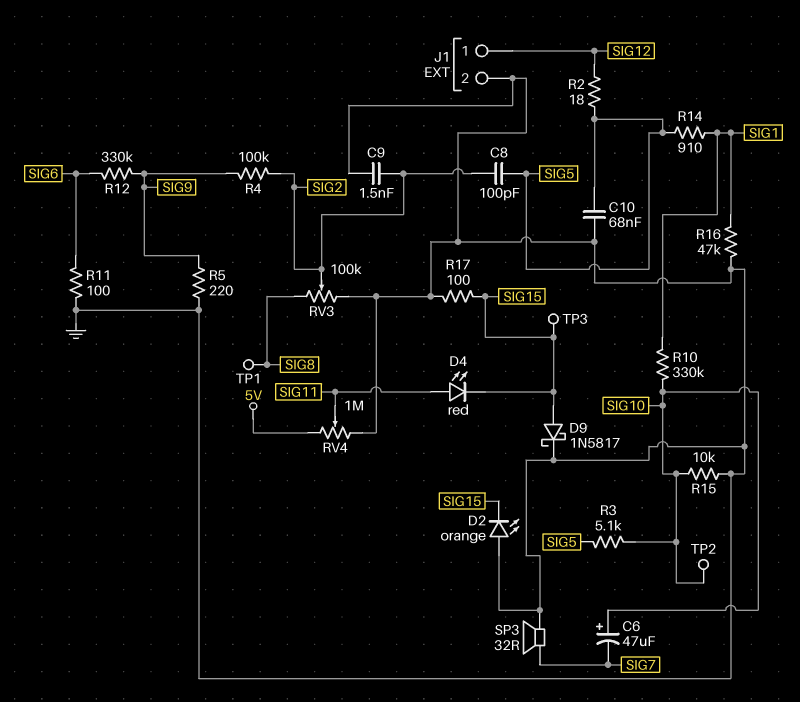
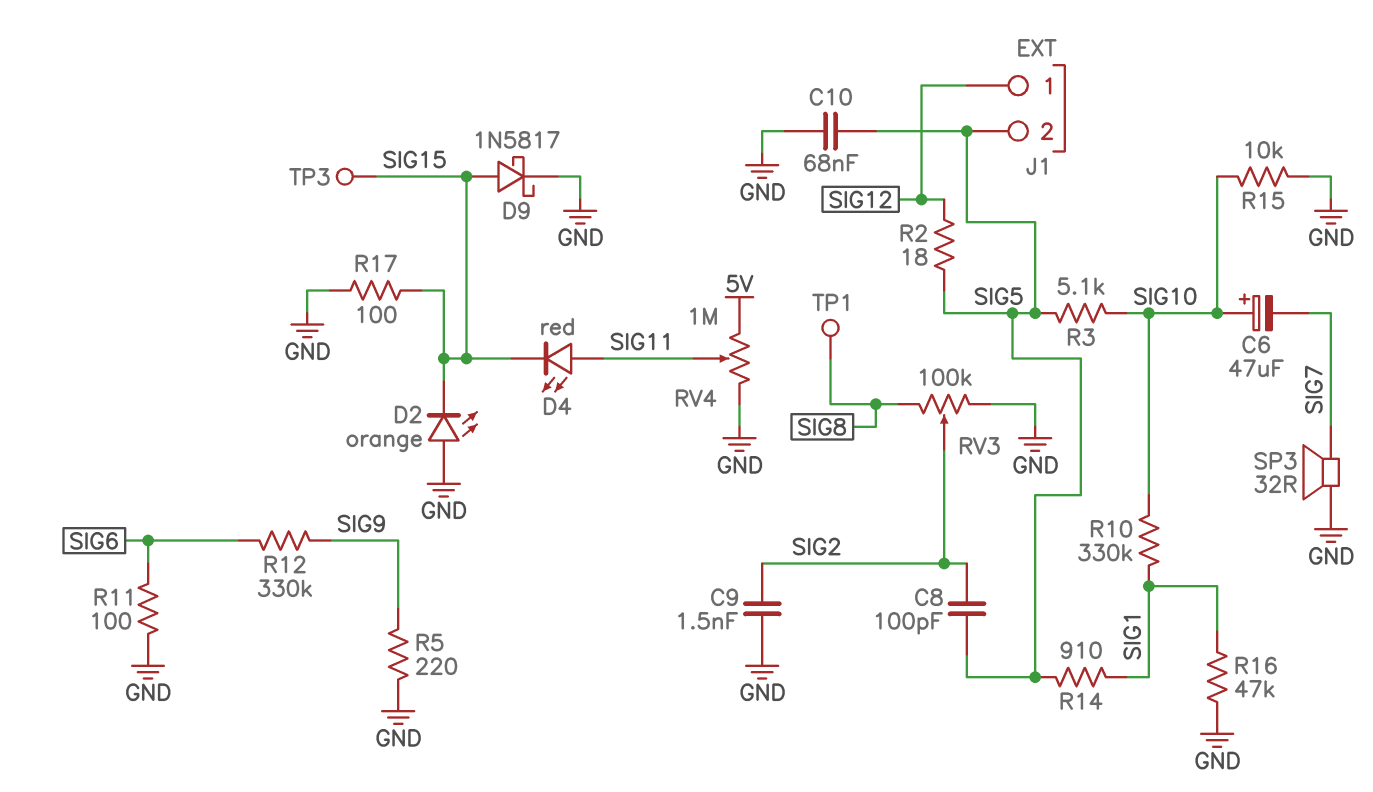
J1 pin 2: GND -> SIG5
R4: 100k (SIG2, SIG9) -> none
TP2: test point (SIG10) -> none

